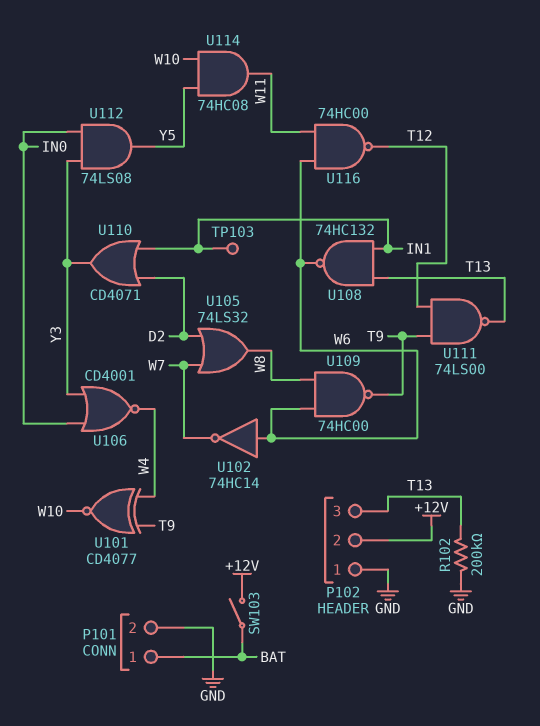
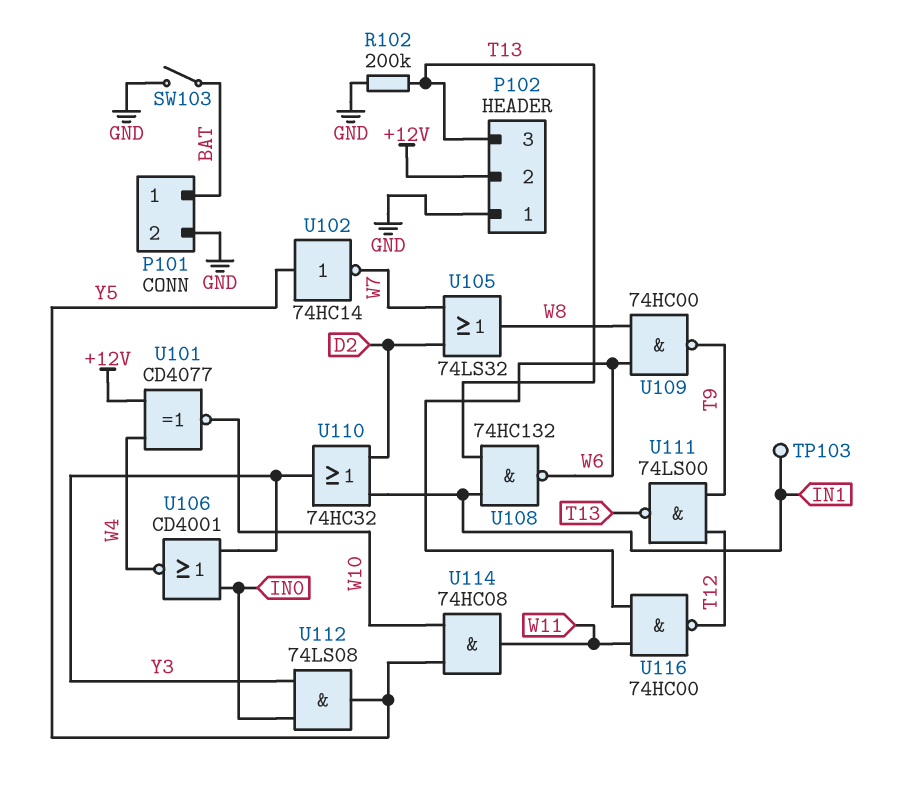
SW103: switch (+12V, BAT) -> switch (BAT, GND)
U101: XNOR CD4077 (in T9, in W4, out W10) -> XNOR CD4077 (in +12V, in W4, out W10)
U102: NOT 74HC14 (in W6, out W7) -> NOT 74HC14 (in Y5, out W7)
U110: OR CD4071 (in D2, in IN1, out Y3) -> OR 74HC32 (in D2, in IN1, out Y3)

